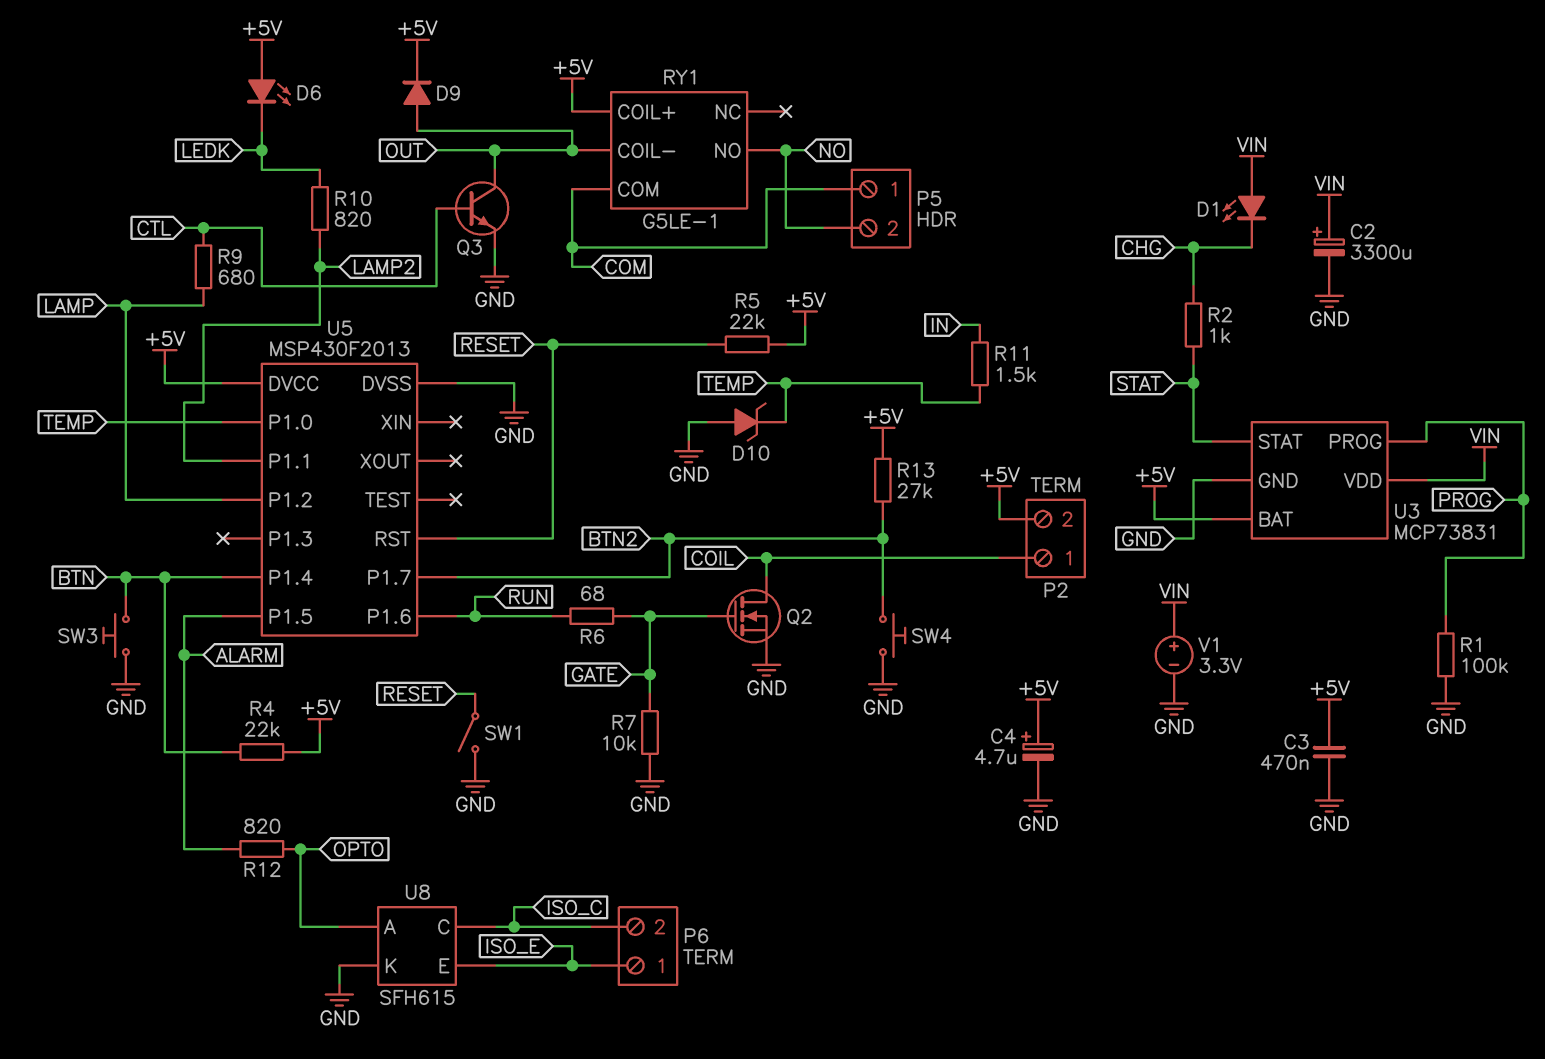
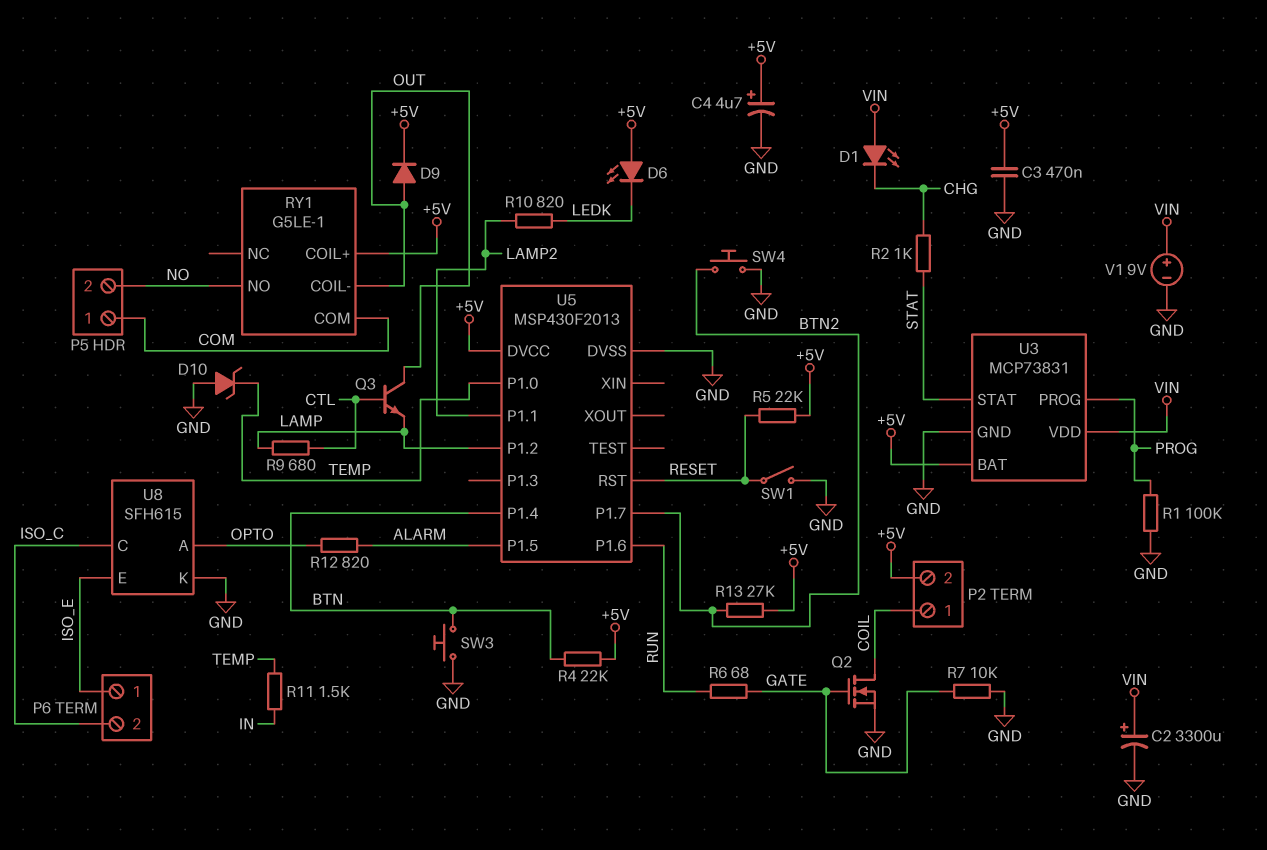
Q3: NPN (B CTL, C OUT, E GND) -> NPN (B CTL, C OUT, E LAMP)
V1: 3.3V (plus VIN, minus GND) -> 9V (plus VIN, minus GND)

